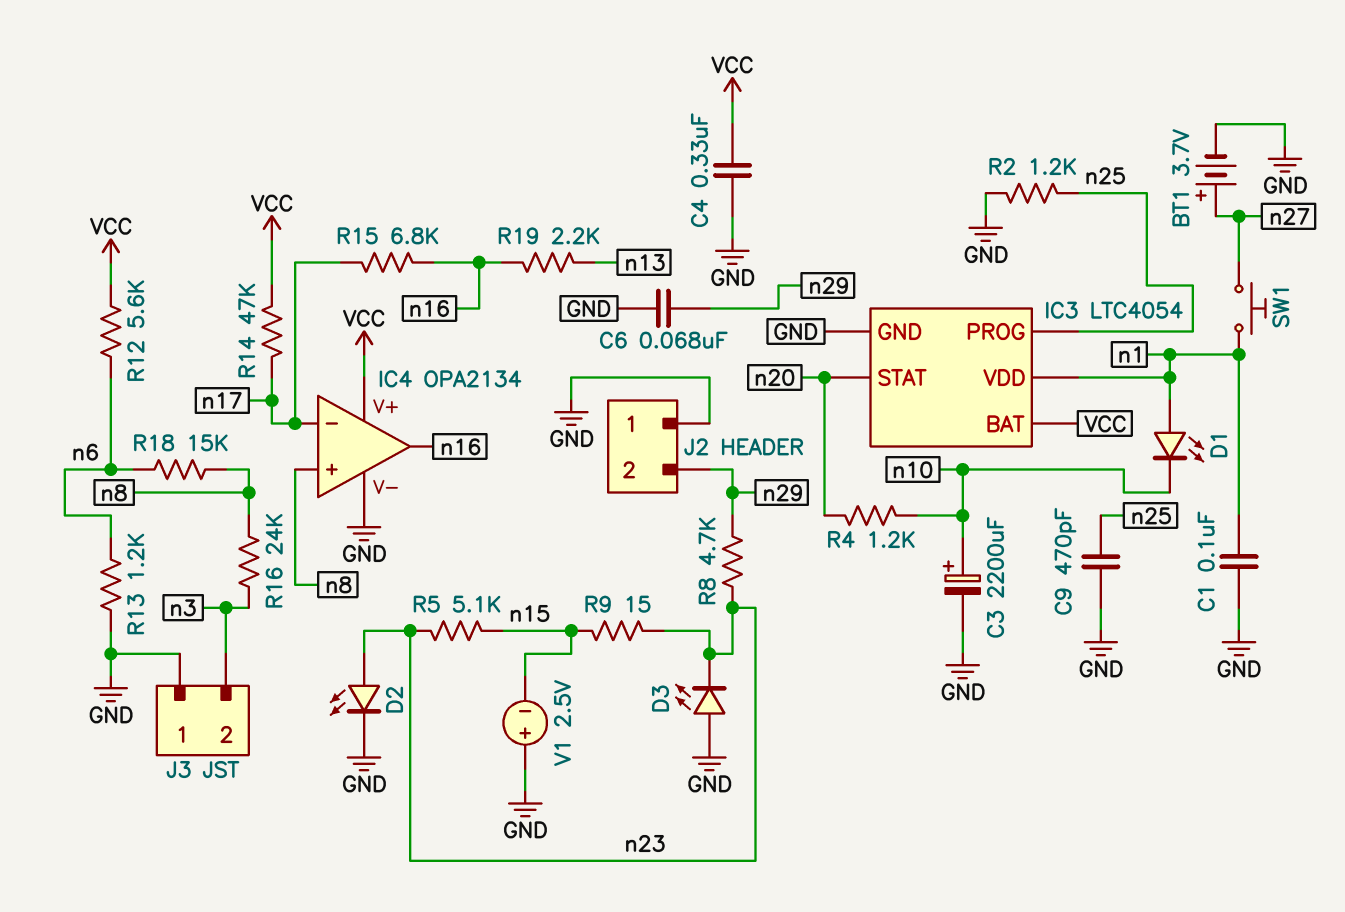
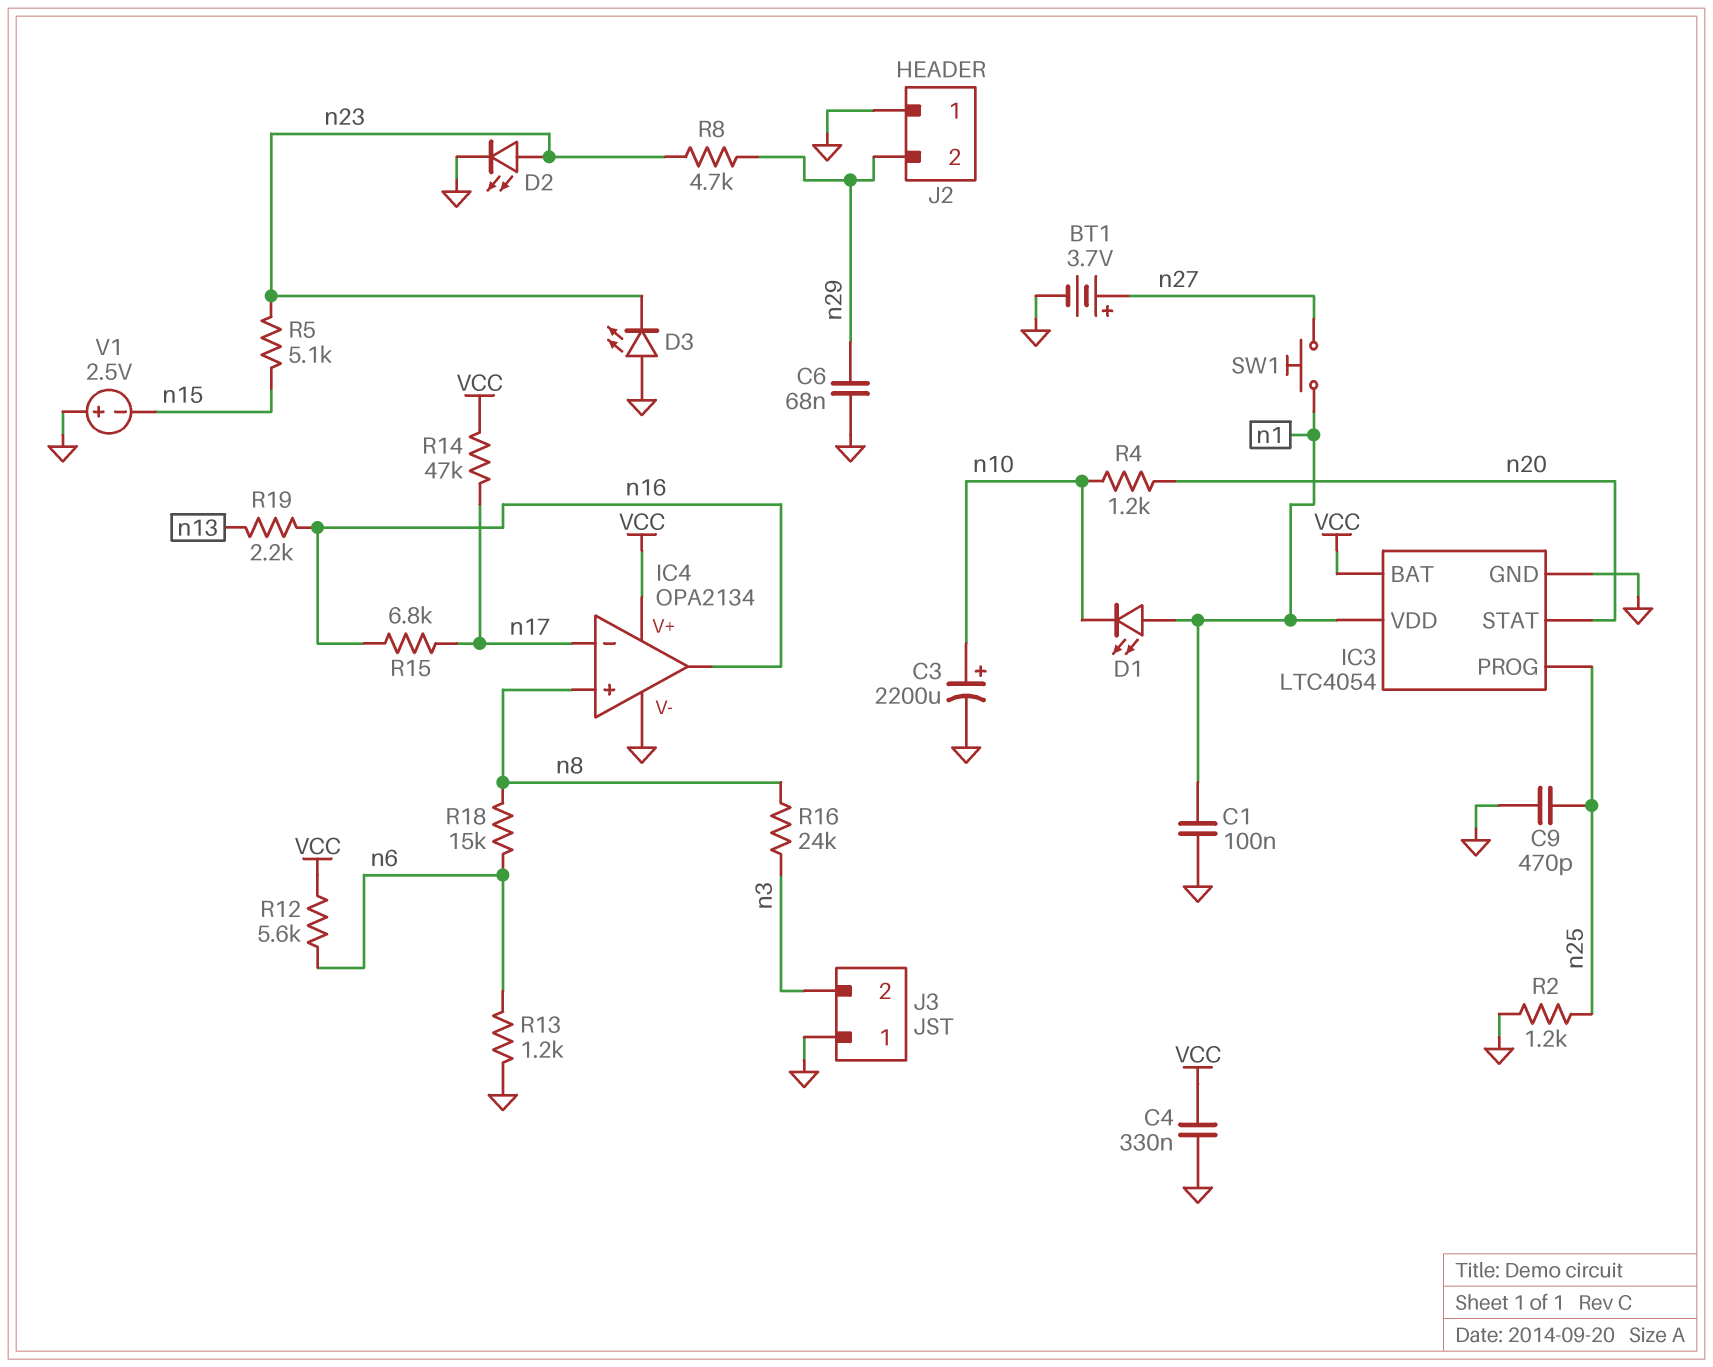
R9: 15 (n15, n23) -> none

